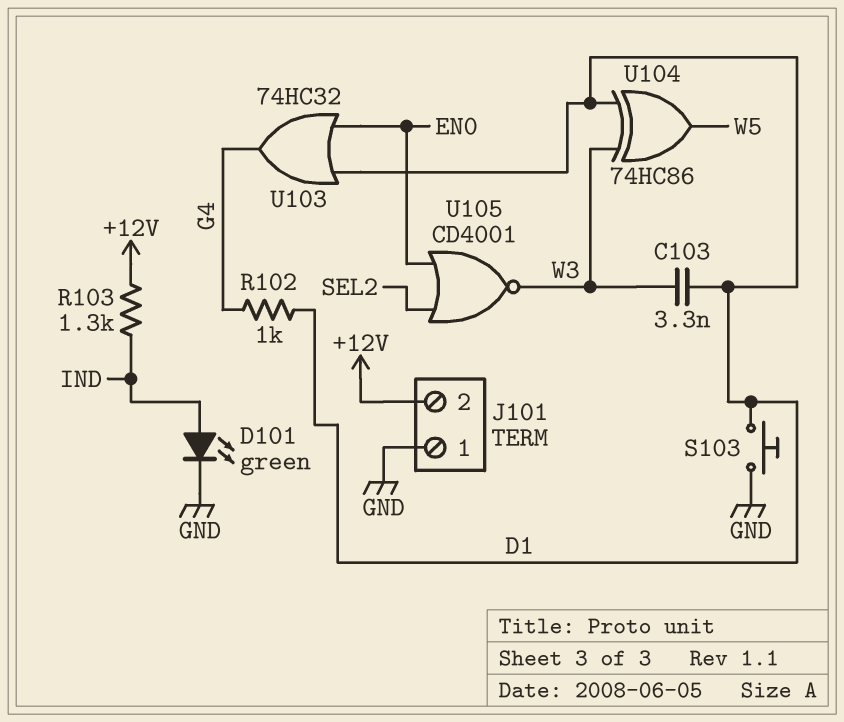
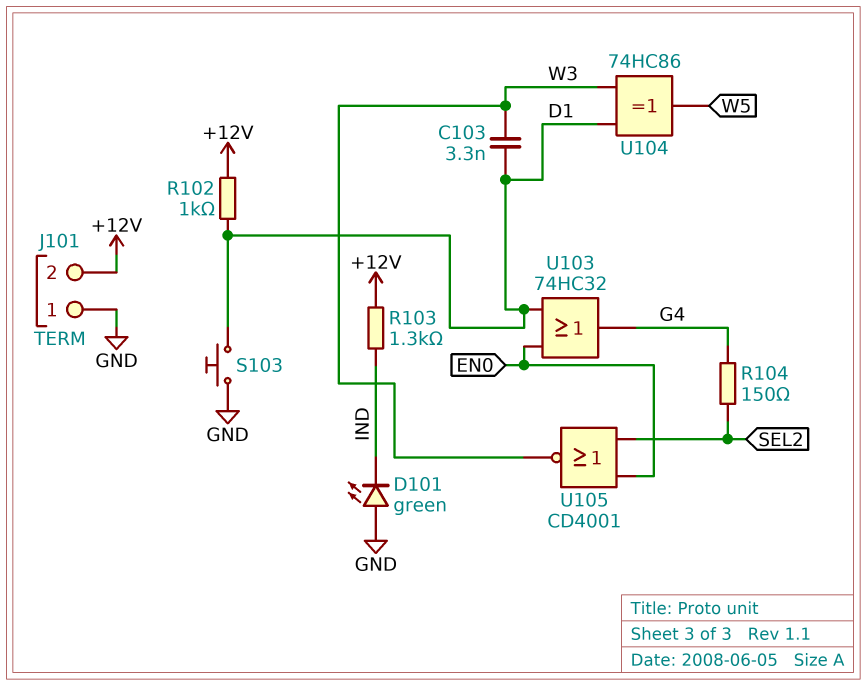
D101: LED green (A IND, K GND) -> LED green (A GND, K IND)
R102: 1k (D1, G4) -> 1k (+12V, D1)
R104: none -> 150 (G4, SEL2)

